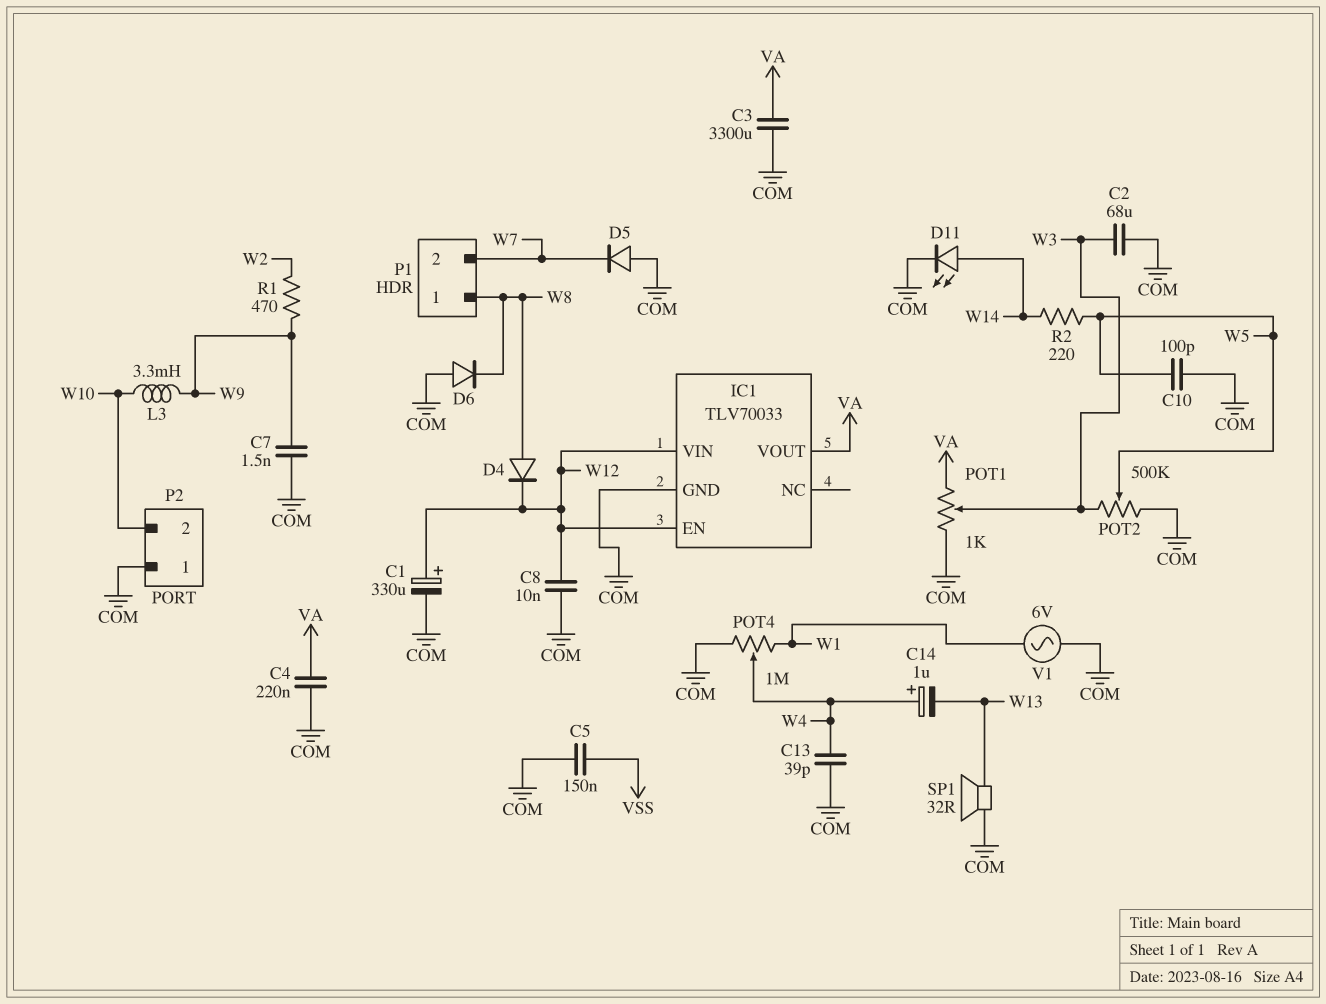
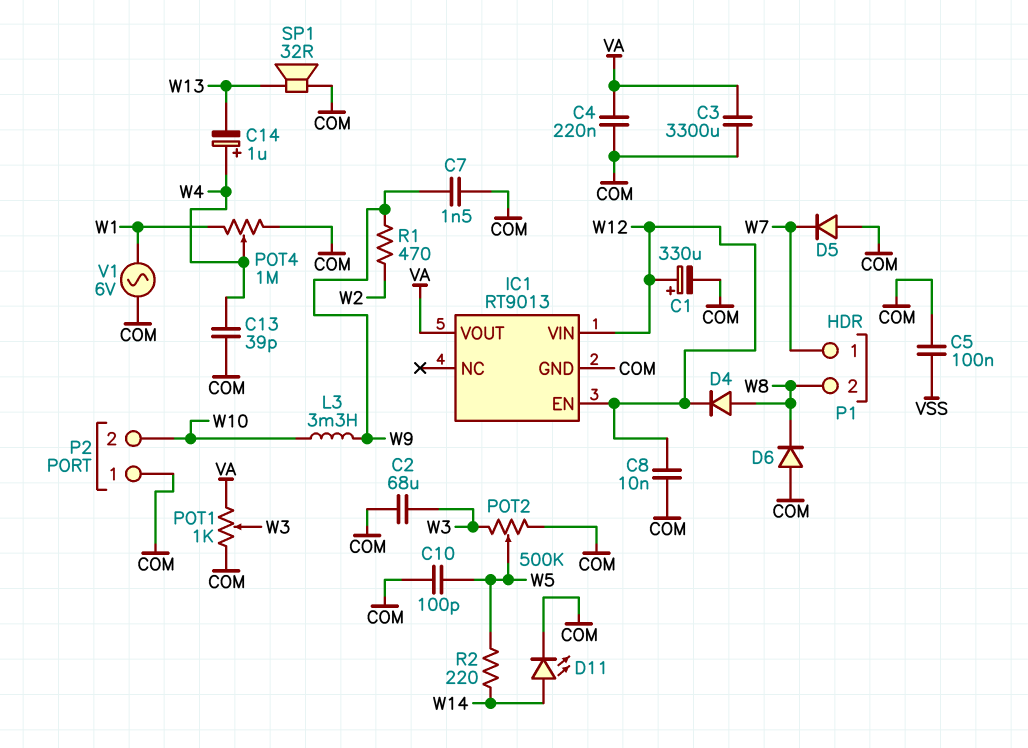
C5: 150nF (COM, VSS) -> 100nF (COM, VSS)
IC1: TLV70033 -> RT9013
P1 pin 1: W8 -> W7
P1 pin 2: W7 -> W8

